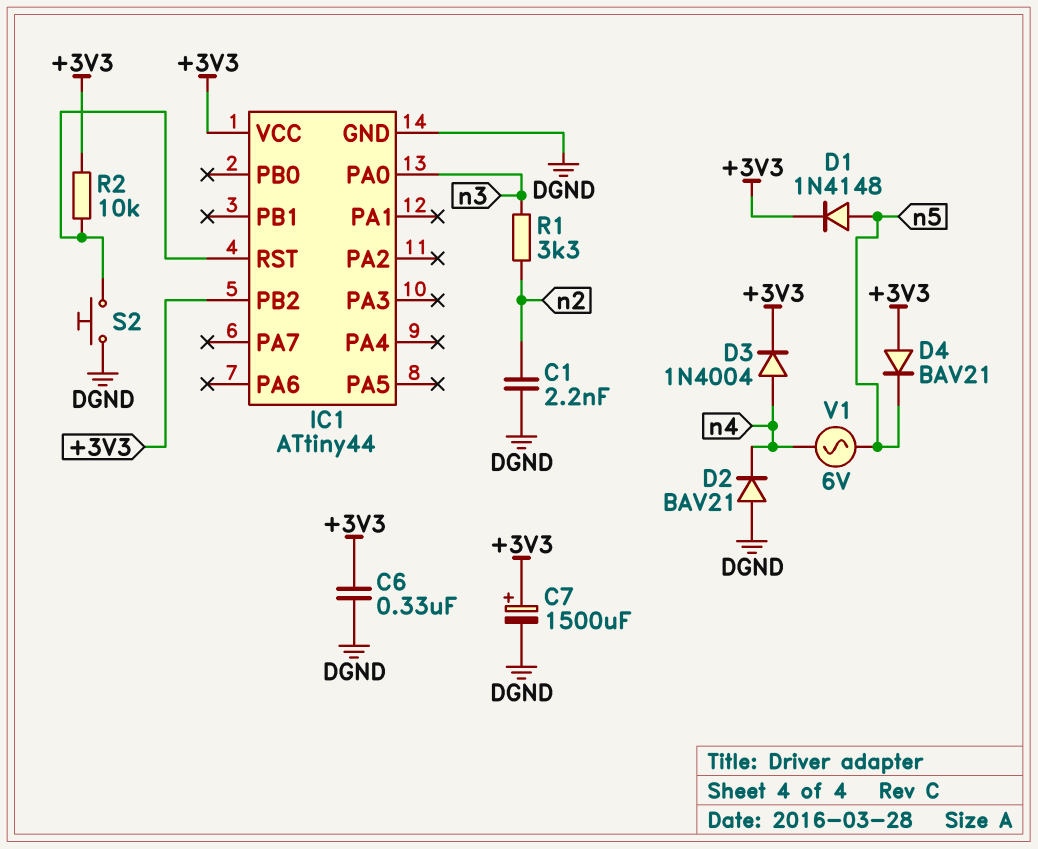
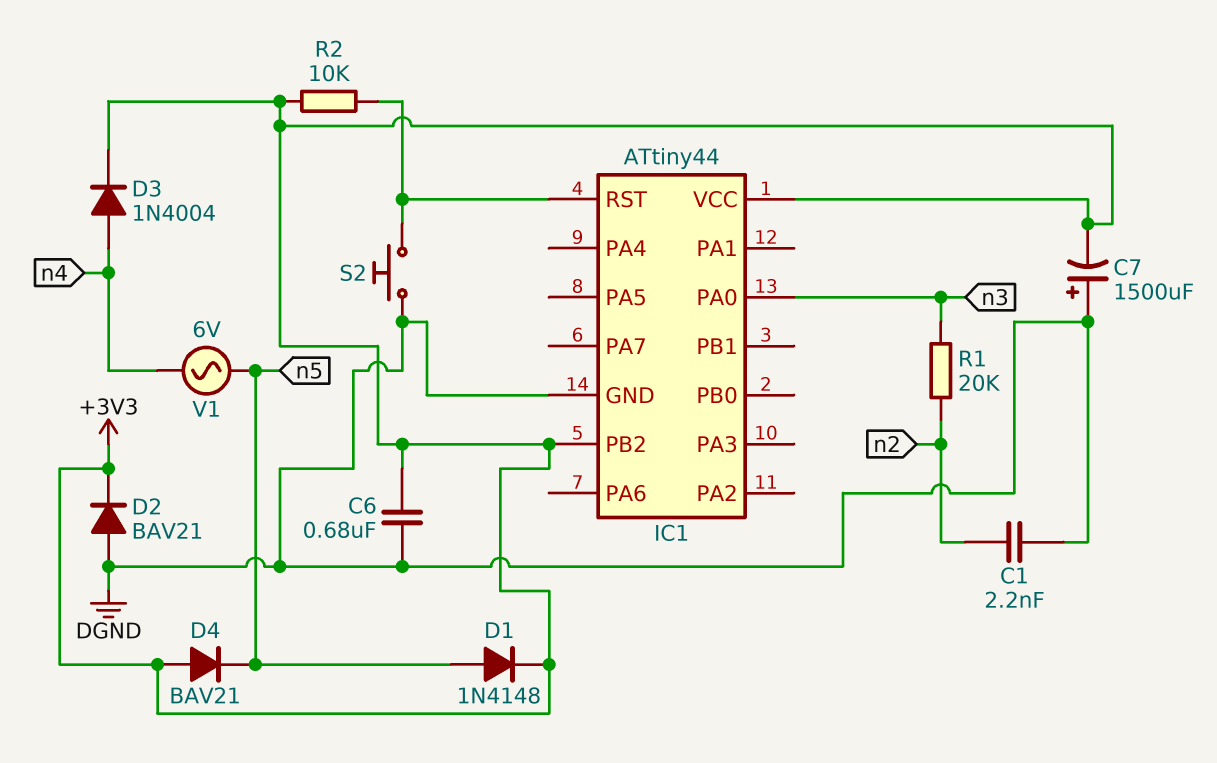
C6: 330nF (+3V3, DGND) -> 680nF (+3V3, DGND)
C7: 1500uF (plus +3V3, minus DGND) -> 1500uF (plus DGND, minus +3V3)
D2: diode BAV21 (A DGND, K n4) -> diode BAV21 (A DGND, K +3V3)
R1: 3.3k (n2, n3) -> 20k (n2, n3)

